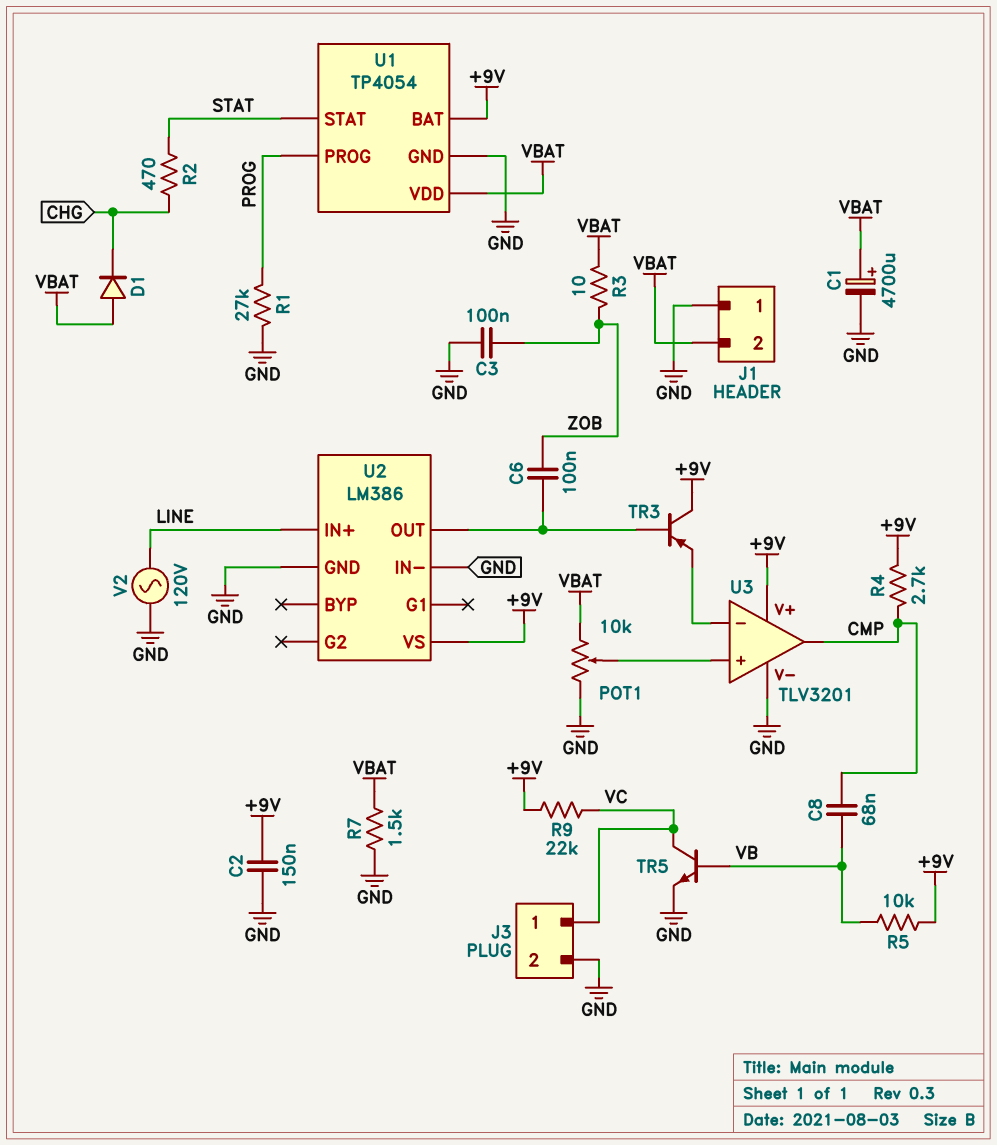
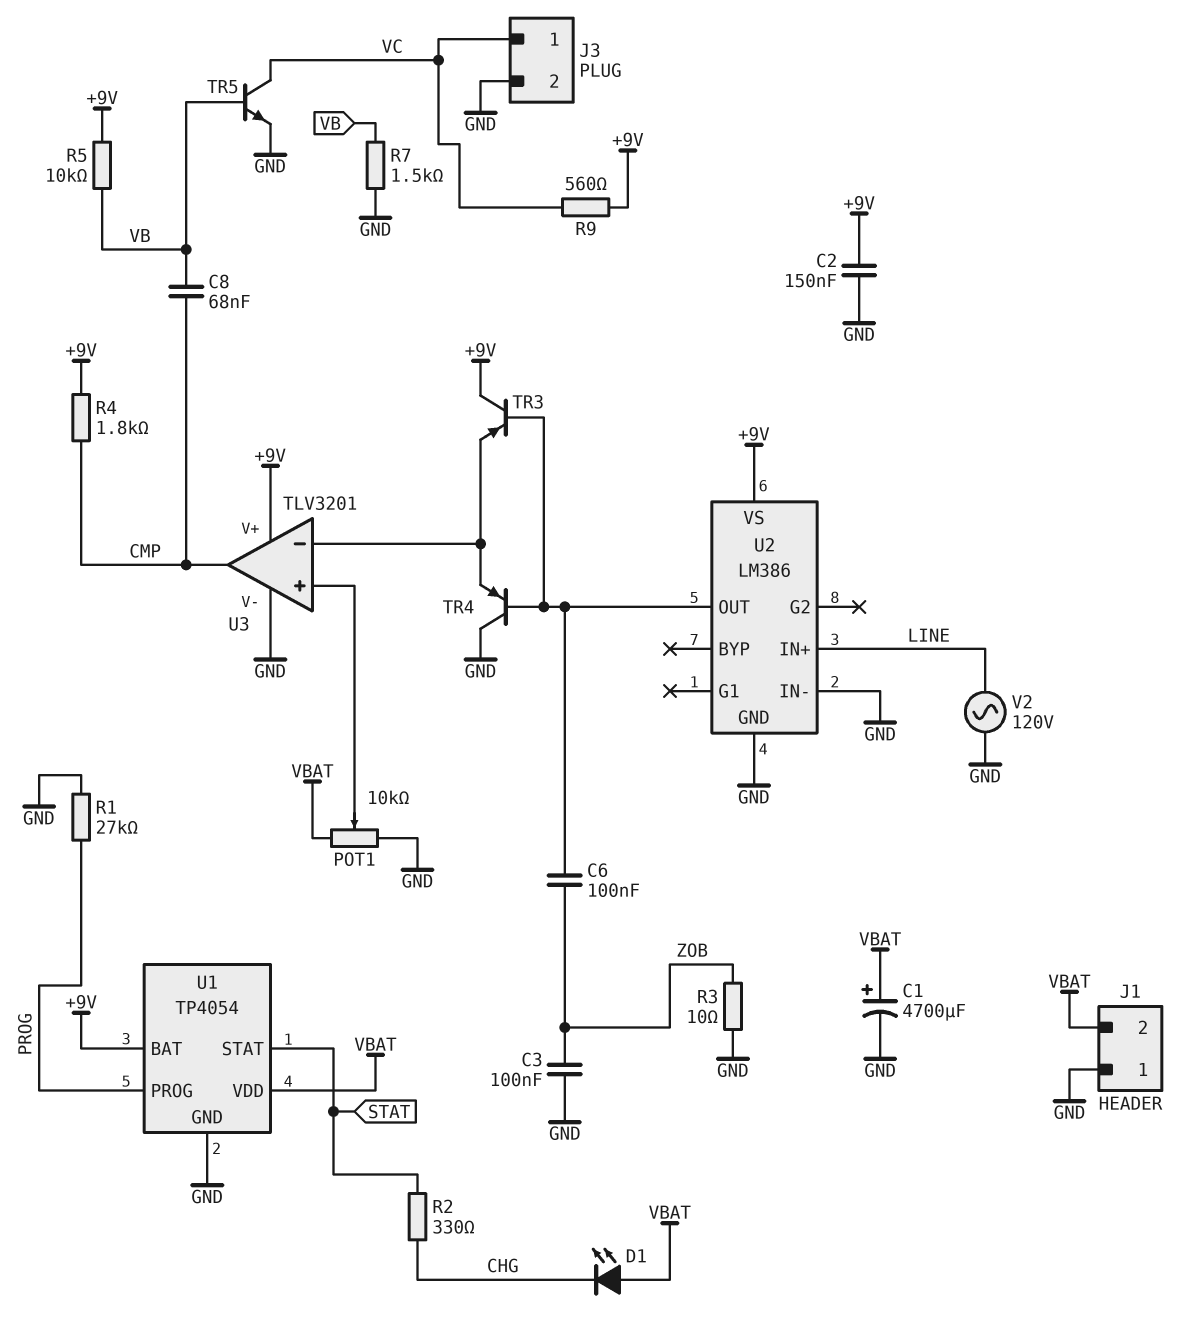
D1: diode (A VBAT, K CHG) -> LED (A VBAT, K CHG)
R2: 470 (CHG, STAT) -> 330 (CHG, STAT)
R3: 10 (VBAT, ZOB) -> 10 (GND, ZOB)
R4: 2.7k (+9V, CMP) -> 1.8k (+9V, CMP)
R7: 1.5k (GND, VBAT) -> 1.5k (GND, VB)
R9: 22k (+9V, VC) -> 560 (+9V, VC)
TR4: none -> PNP (B U2/OUT, C GND, E U3/in-)

